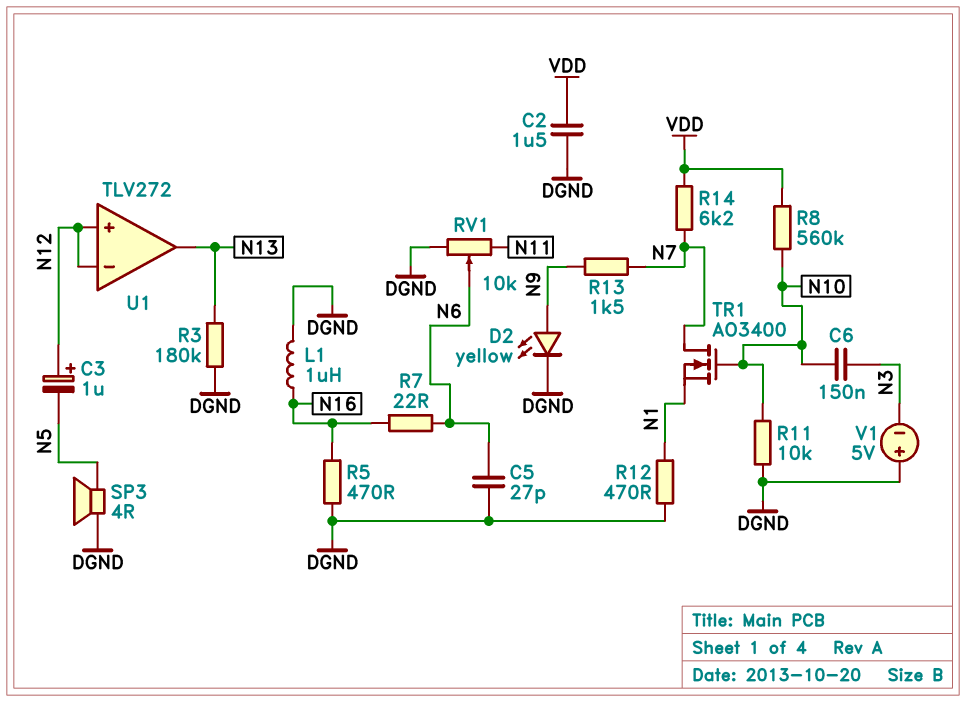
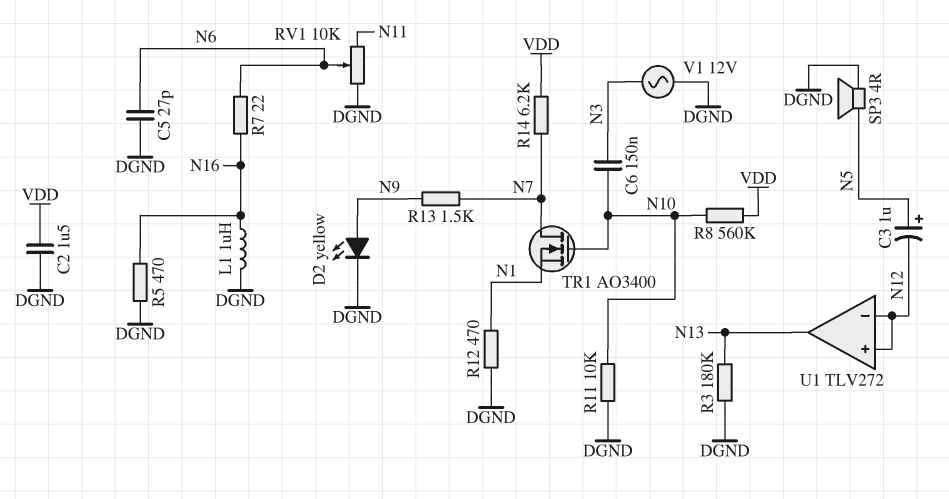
C3: 1uF (plus N12, minus N5) -> 1uF (plus N5, minus N12)
V1: 5V (plus DGND, minus N3) -> AC 12V (DGND, N3)

